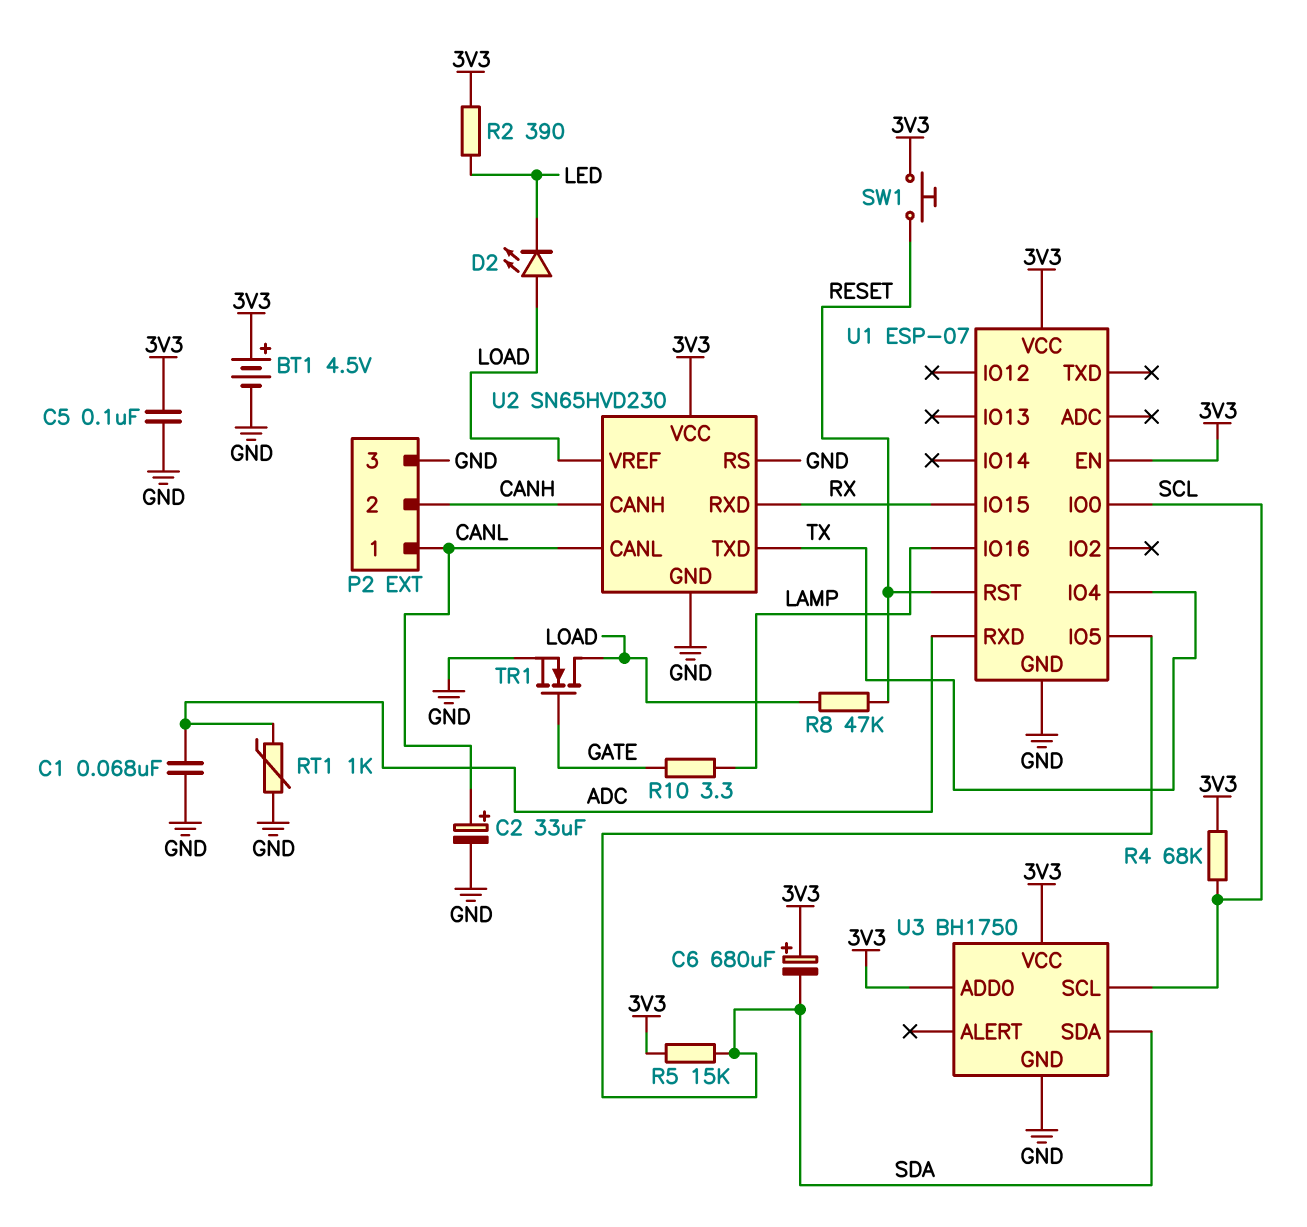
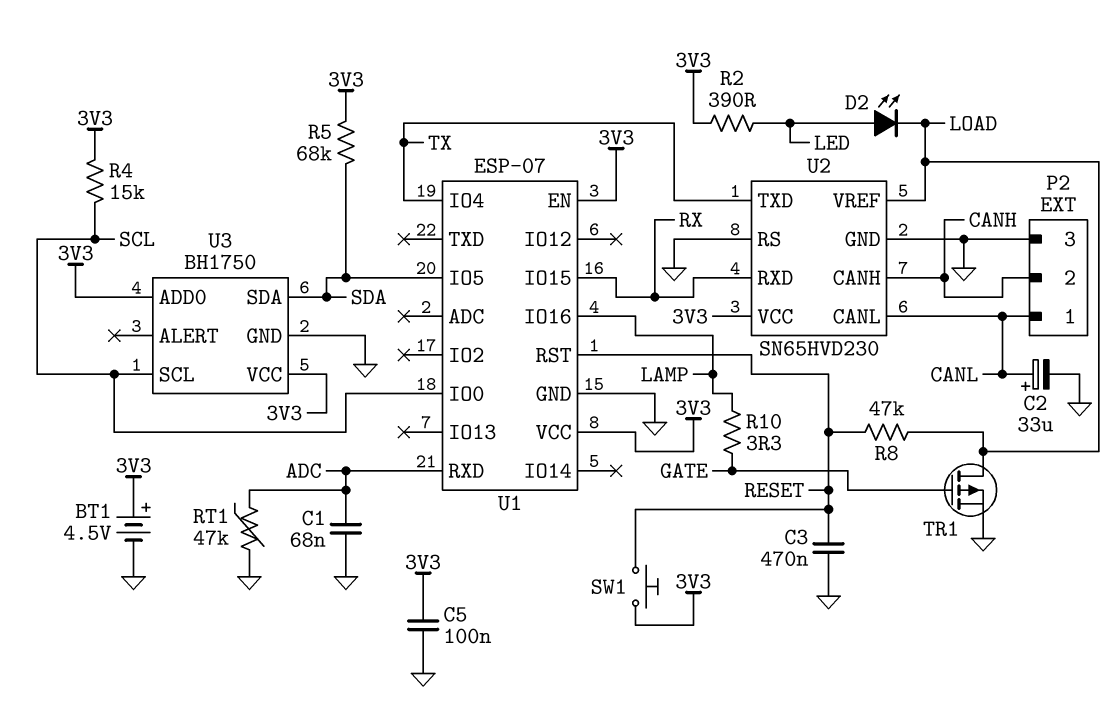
C3: none -> 470nF (GND, RESET)
C6: 680uF (plus 3V3, minus SDA) -> none
D2: LED (A LOAD, K LED) -> LED (A LED, K LOAD)
R4: 68k (3V3, SCL) -> 15k (3V3, SCL)
R5: 15k (3V3, SDA) -> 68k (3V3, SDA)
RT1: 1k (ADC, GND) -> 47k (ADC, GND)
TR1: NMOS (G GATE, D LOAD, S GND) -> PMOS (G GATE, D LOAD, S GND)

